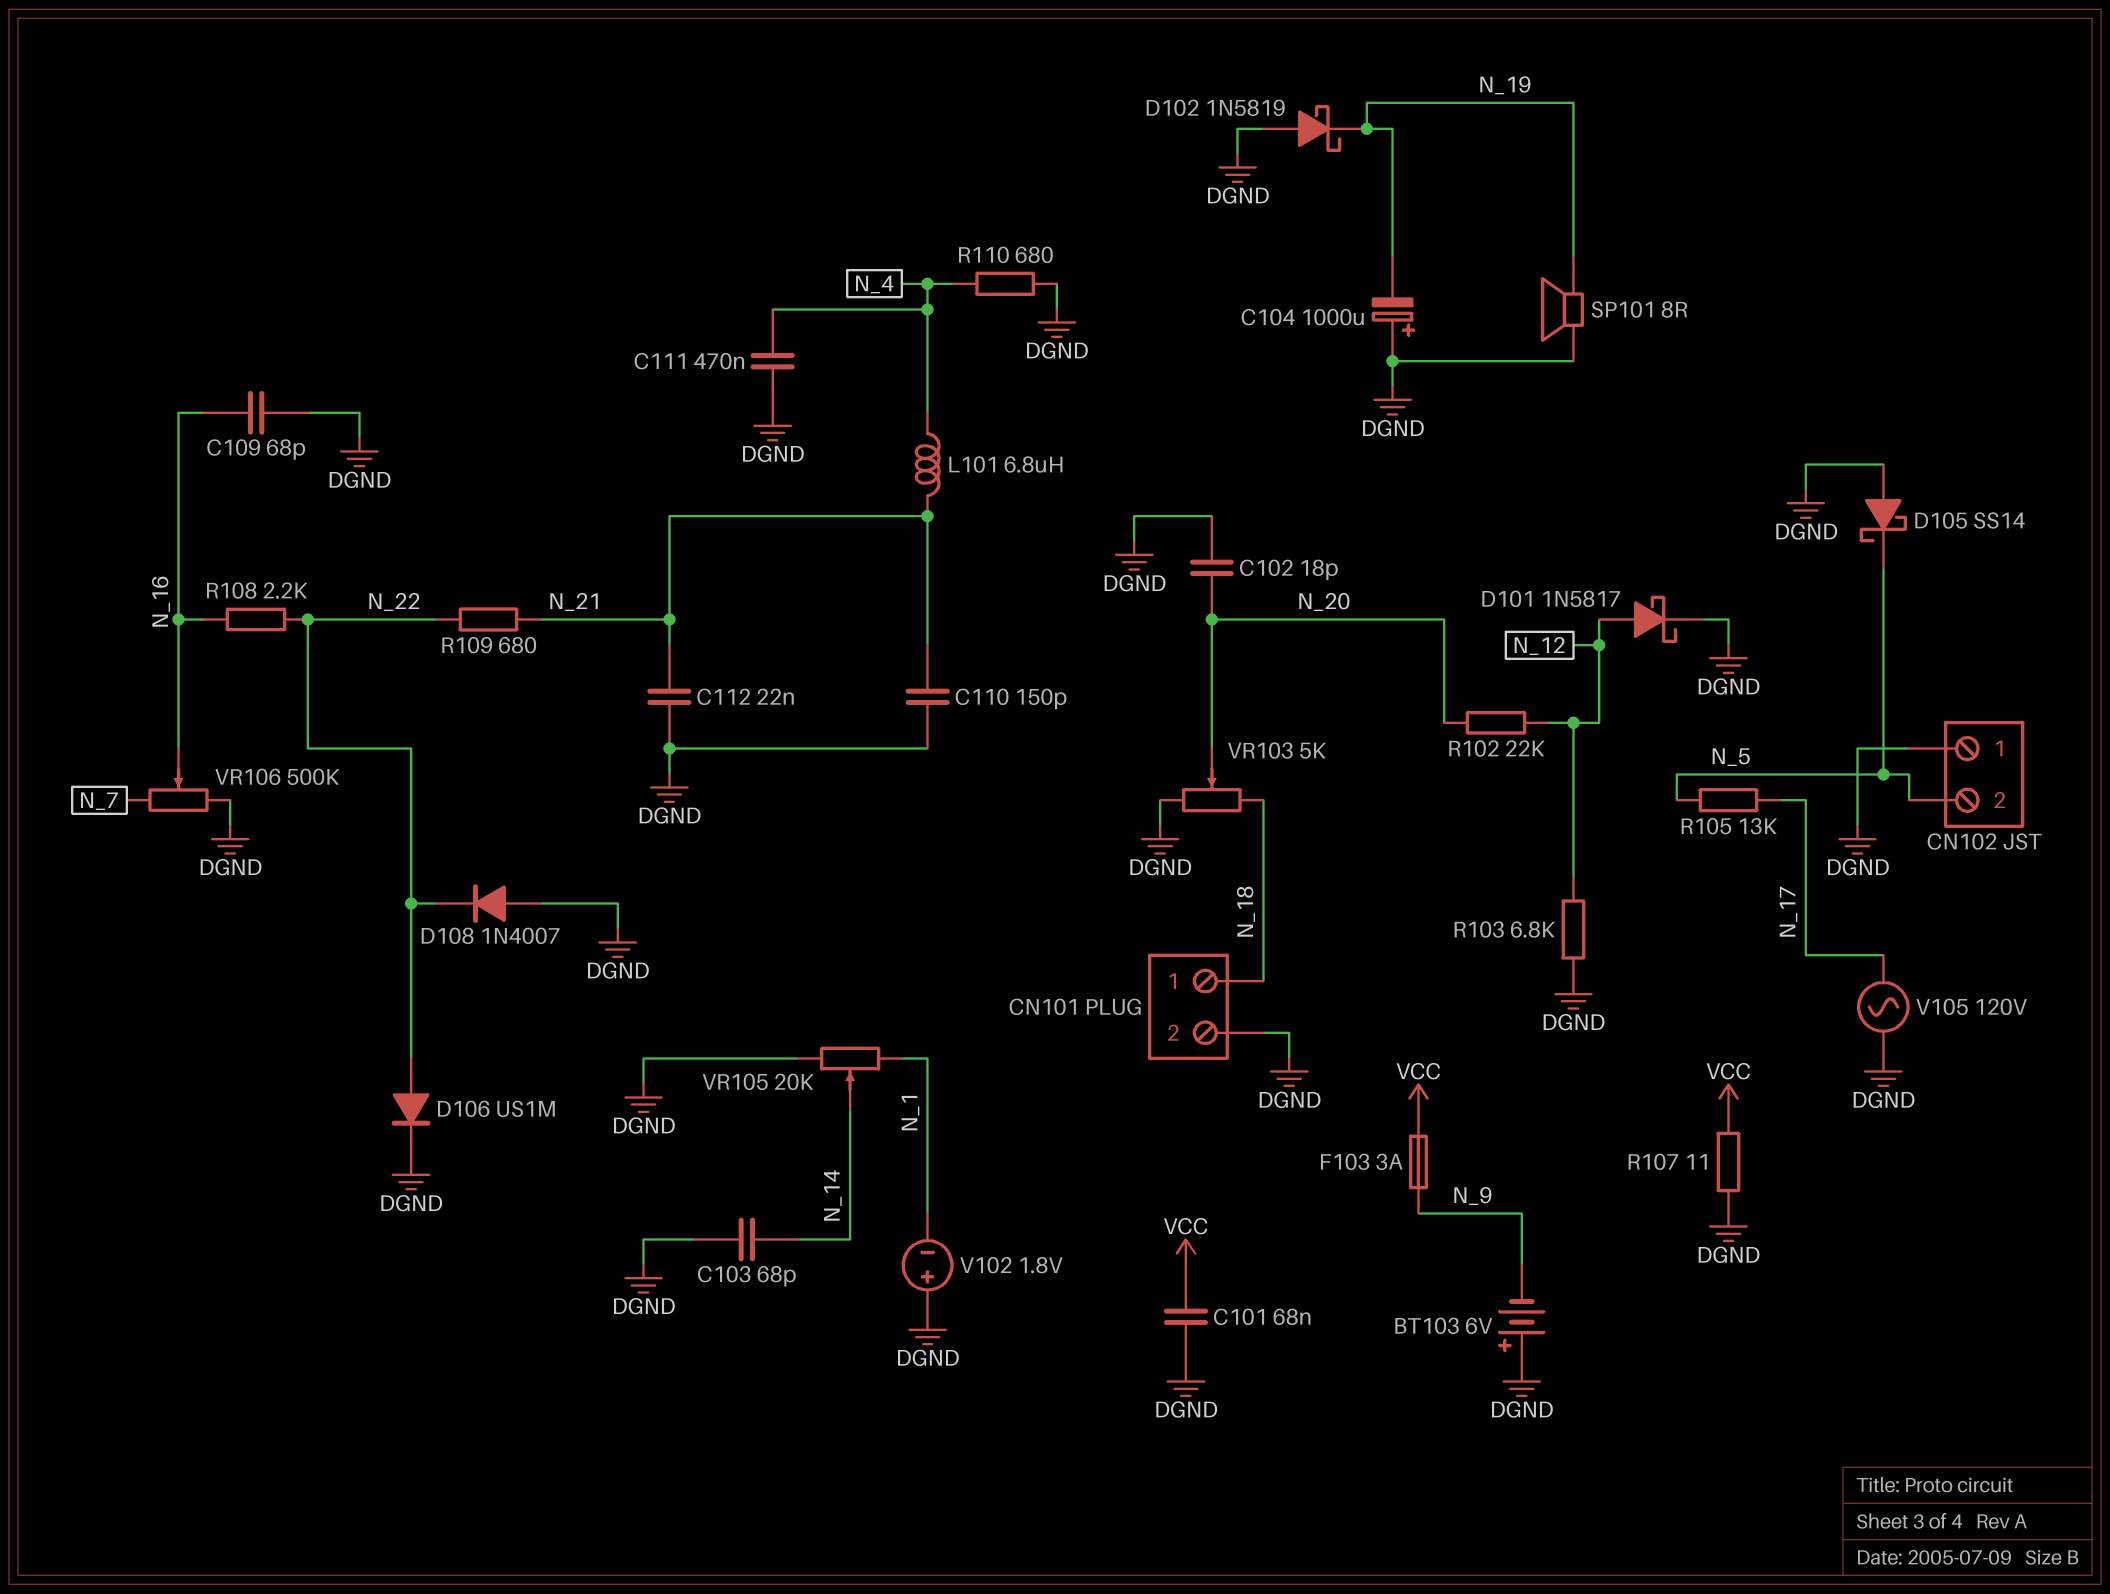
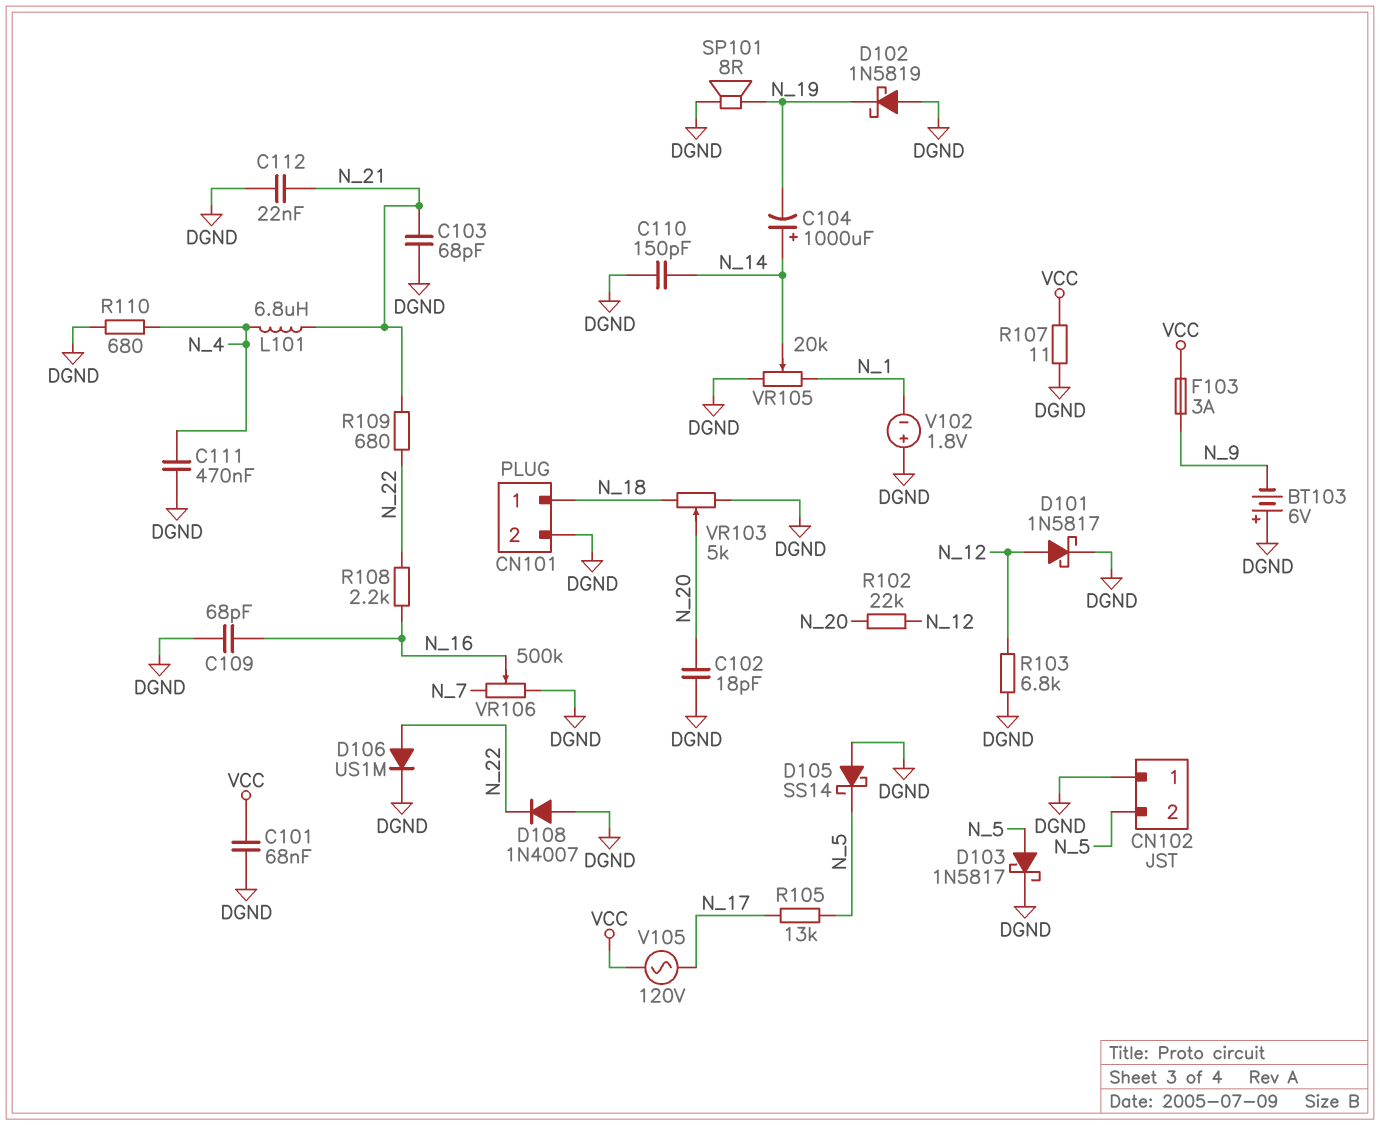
C103: 68pF (DGND, N_14) -> 68pF (DGND, N_21)
C104: 1000uF (plus DGND, minus N_19) -> 1000uF (plus N_14, minus N_19)
C110: 150pF (DGND, N_21) -> 150pF (DGND, N_14)
D103: none -> schottky 1N5817 (A N_5, K DGND)
V105: AC 120V (DGND, N_17) -> AC 120V (N_17, VCC)

